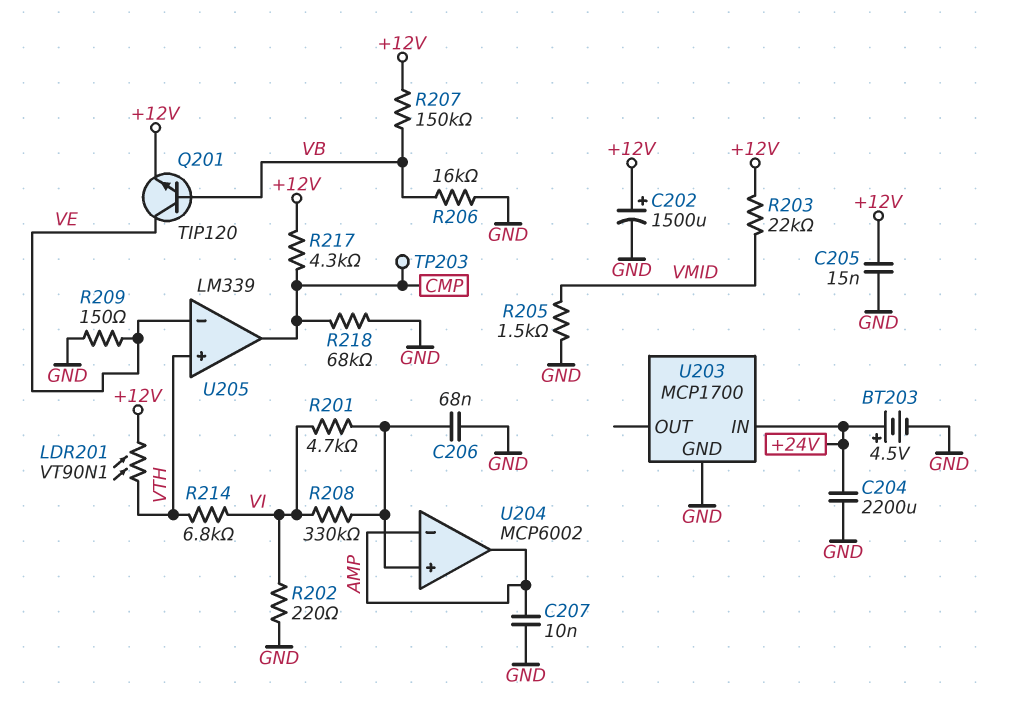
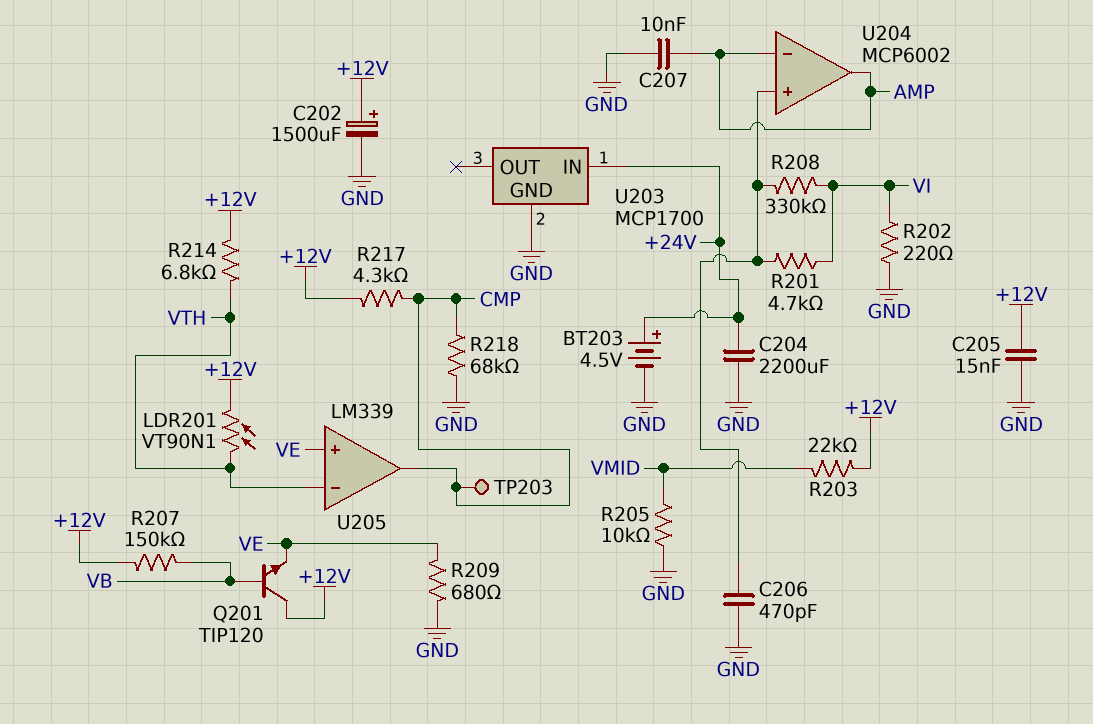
C206: 68nF (GND, U204/in+) -> 470pF (GND, U204/in+)
Q201: NPN TIP120 (B VB, C VE, E +12V) -> NPN TIP120 (B VB, C +12V, E VE)
R205: 1.5k (GND, VMID) -> 10k (GND, VMID)
R206: 16k (GND, VB) -> none
R209: 150 (GND, VE) -> 680 (GND, VE)
R214: 6.8k (VI, VTH) -> 6.8k (+12V, VTH)
U205 pin in+: VTH -> VE
U205 pin in-: VE -> VTH

